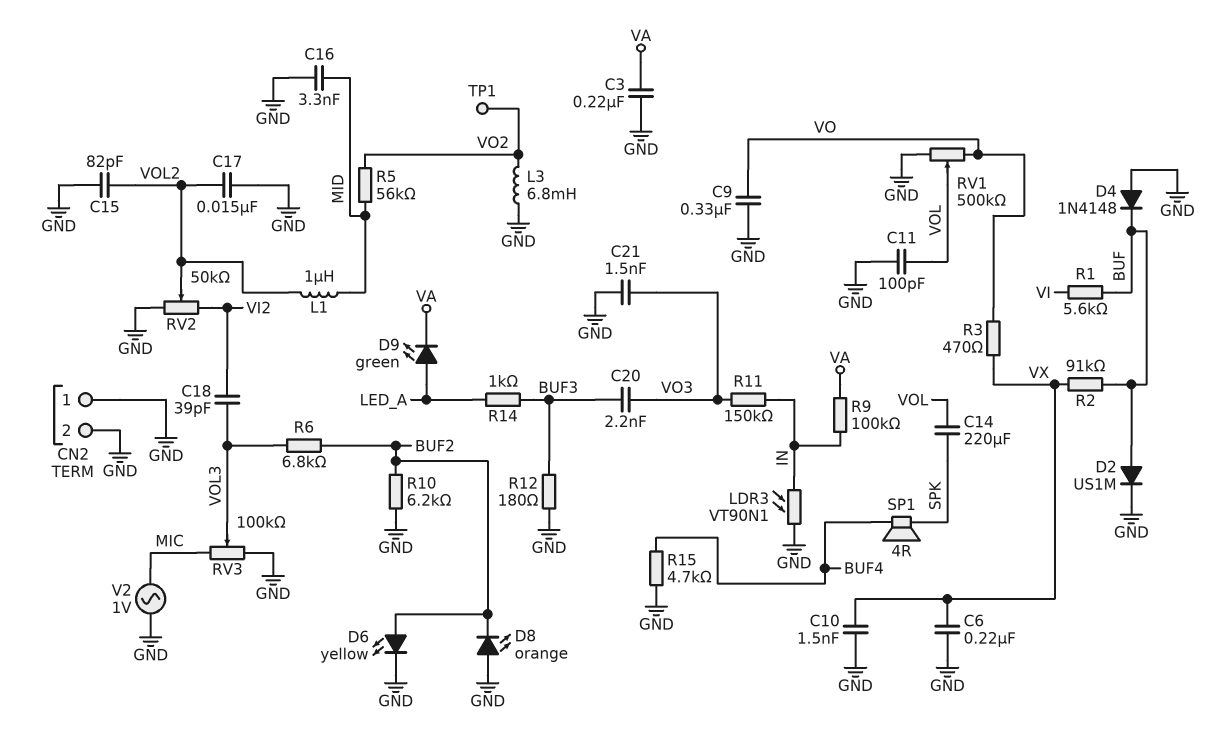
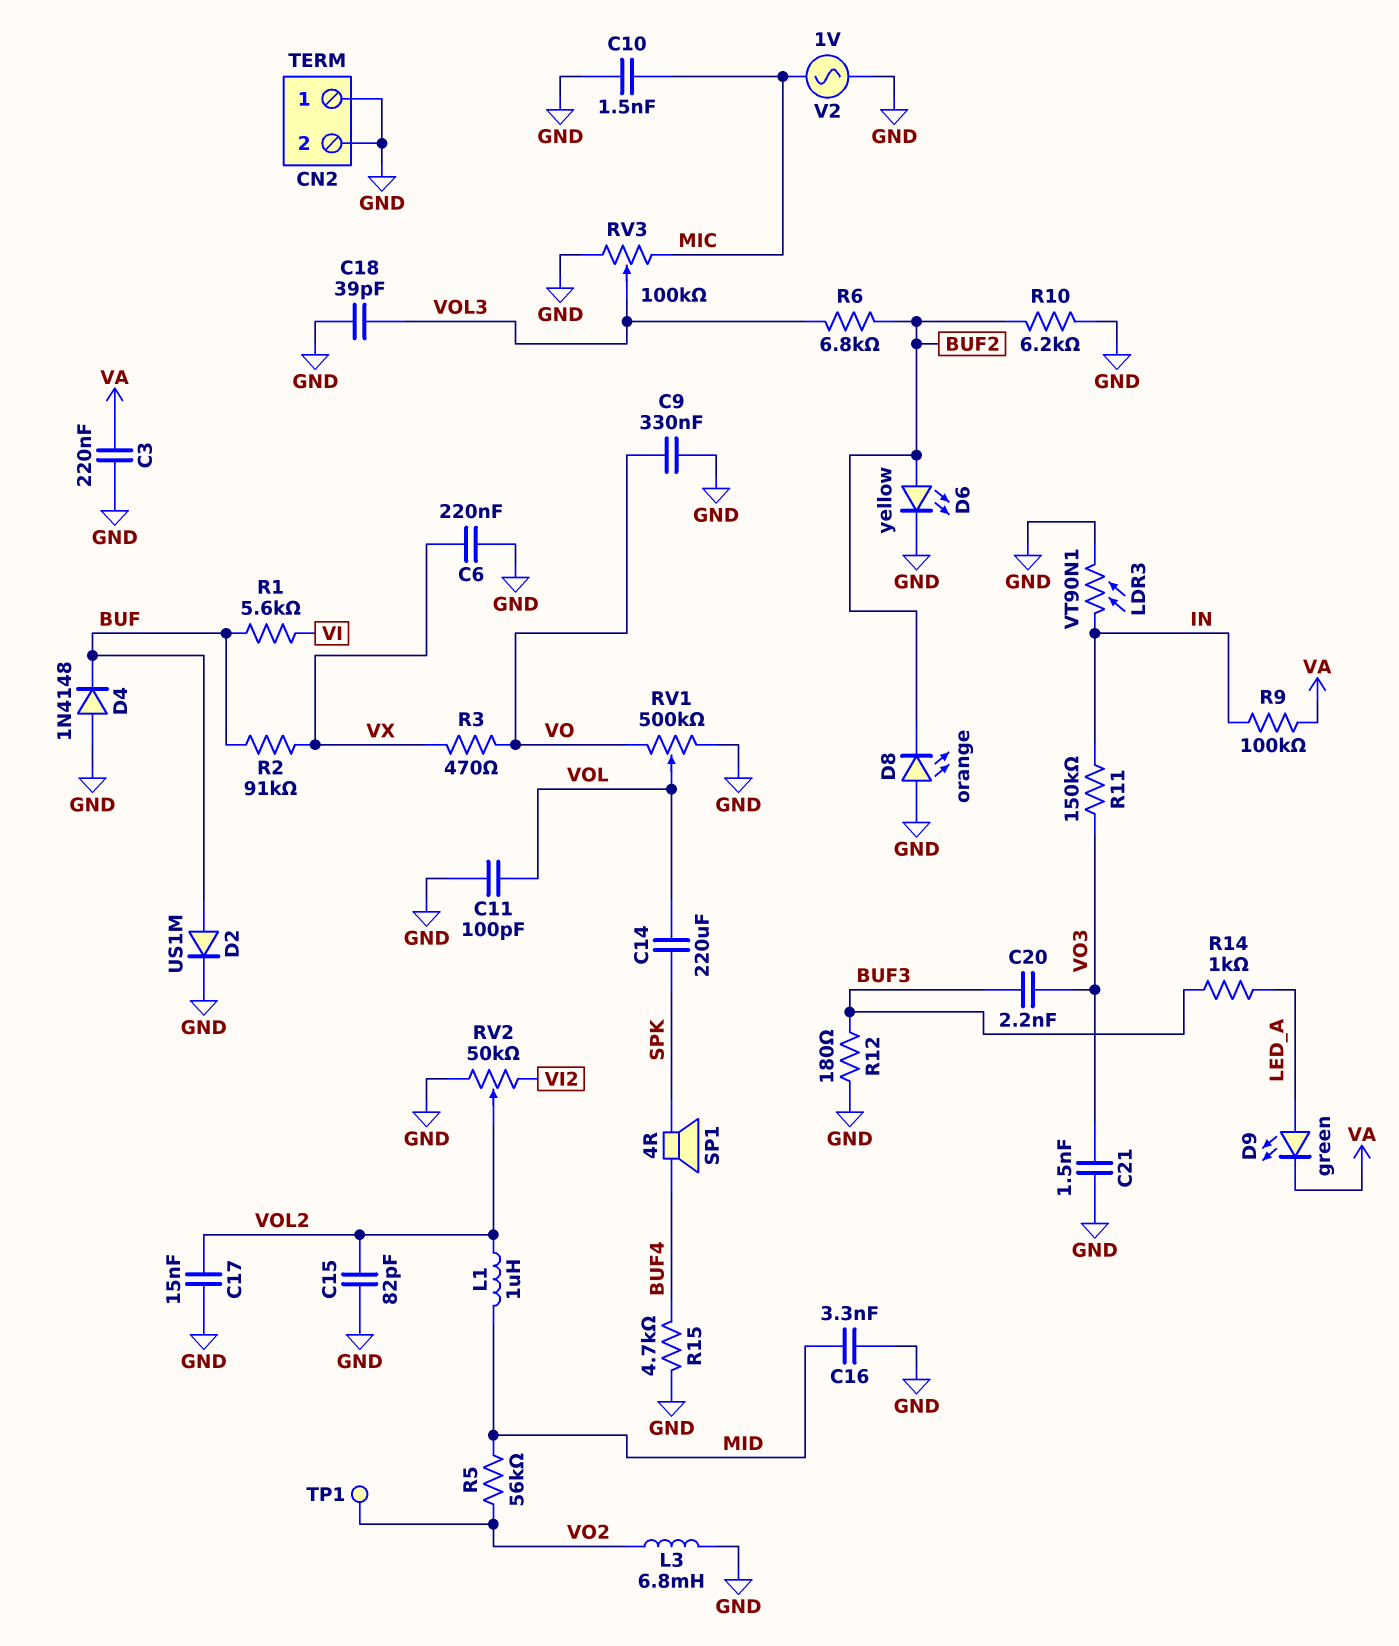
C10: 1.5nF (GND, VX) -> 1.5nF (GND, MIC)
C18: 39pF (VI2, VOL3) -> 39pF (GND, VOL3)

